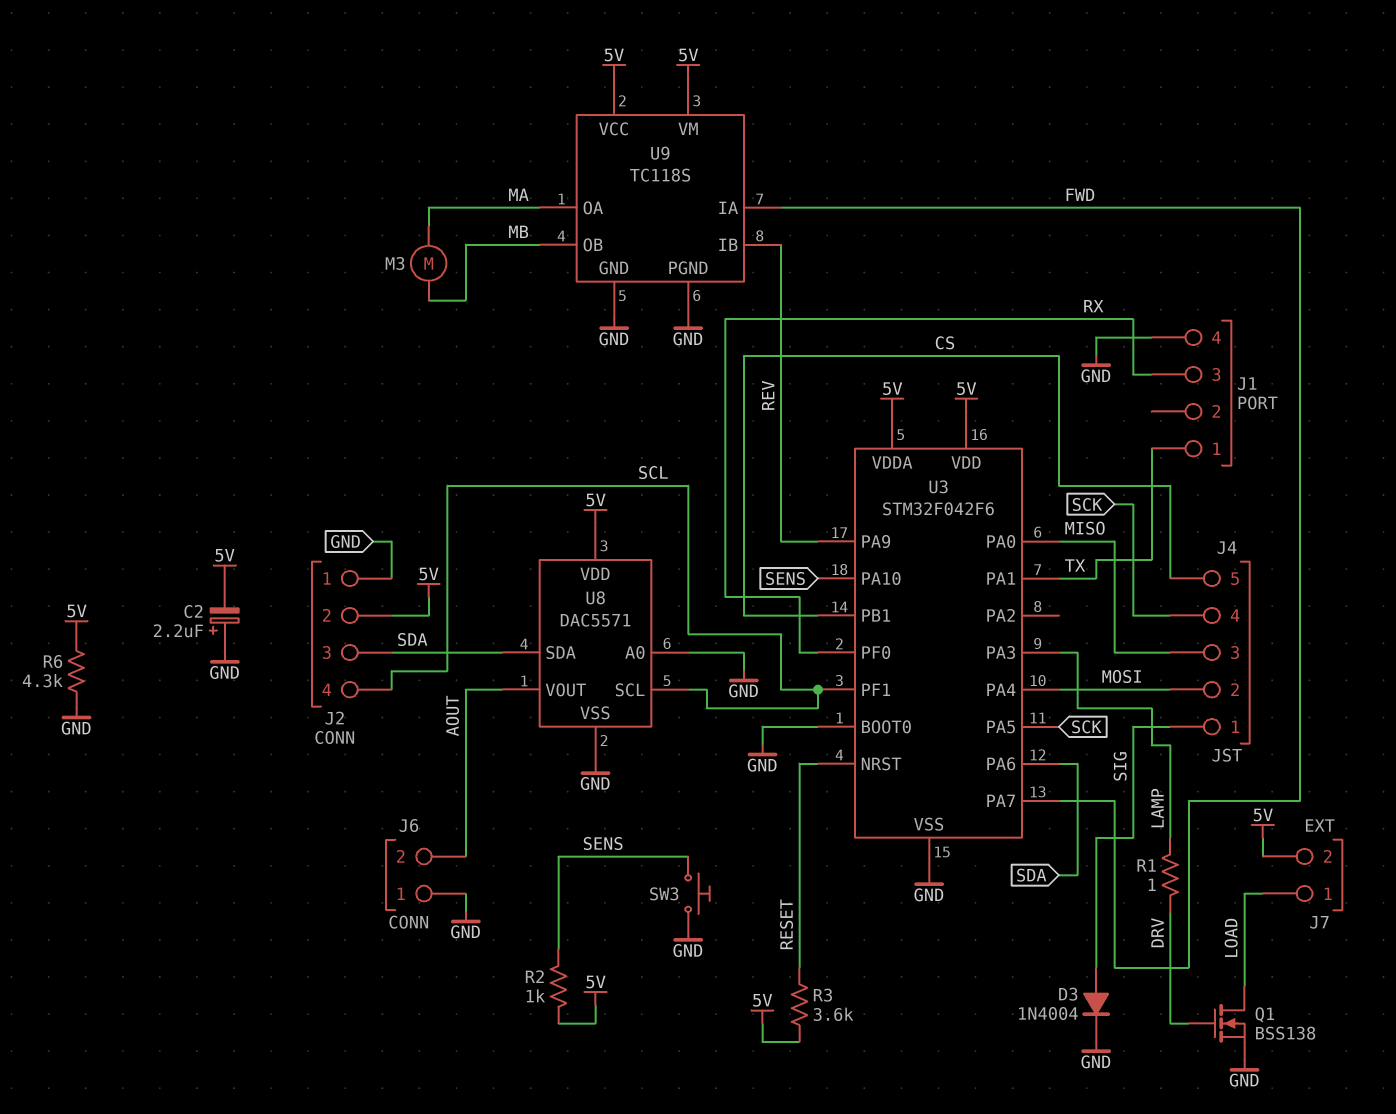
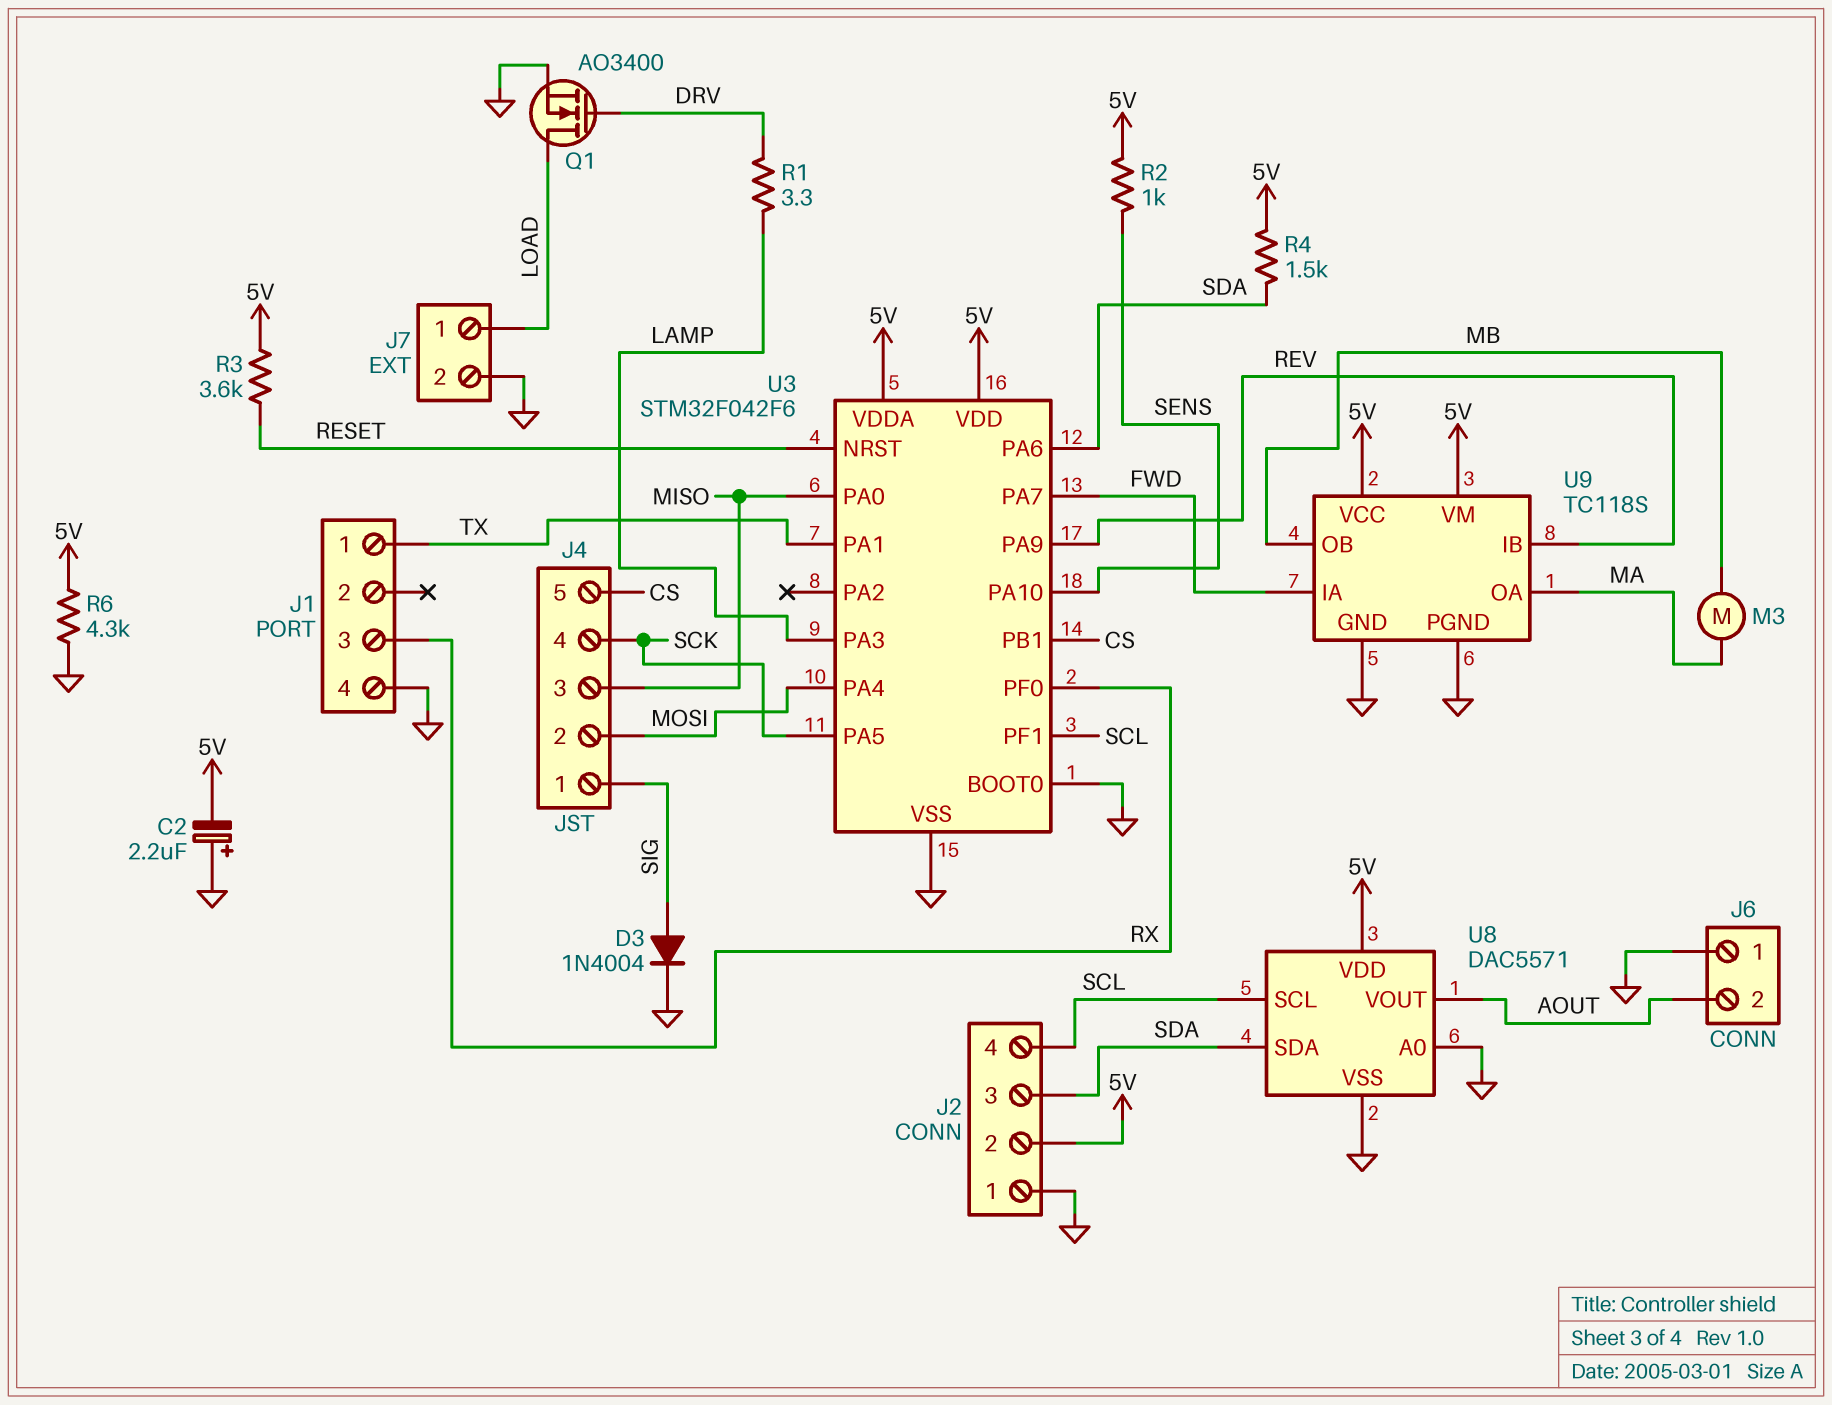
J7 pin 2: 5V -> GND
Q1: NMOS BSS138 (G DRV, D LOAD, S GND) -> NMOS AO3400 (G DRV, D LOAD, S GND)
R1: 1 (DRV, LAMP) -> 3.3 (DRV, LAMP)
R4: none -> 1.5k (5V, SDA)
SW3: button (GND, SENS) -> none

